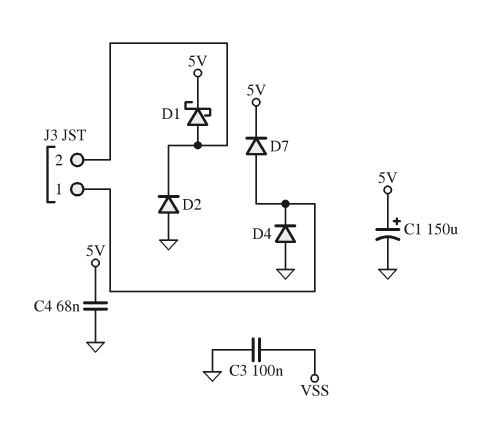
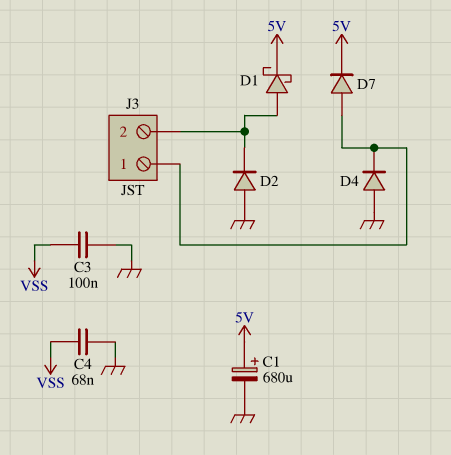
C1: 150uF (plus 5V, minus GND) -> 680uF (plus 5V, minus GND)
C4: 68nF (5V, GND) -> 68nF (GND, VSS)

